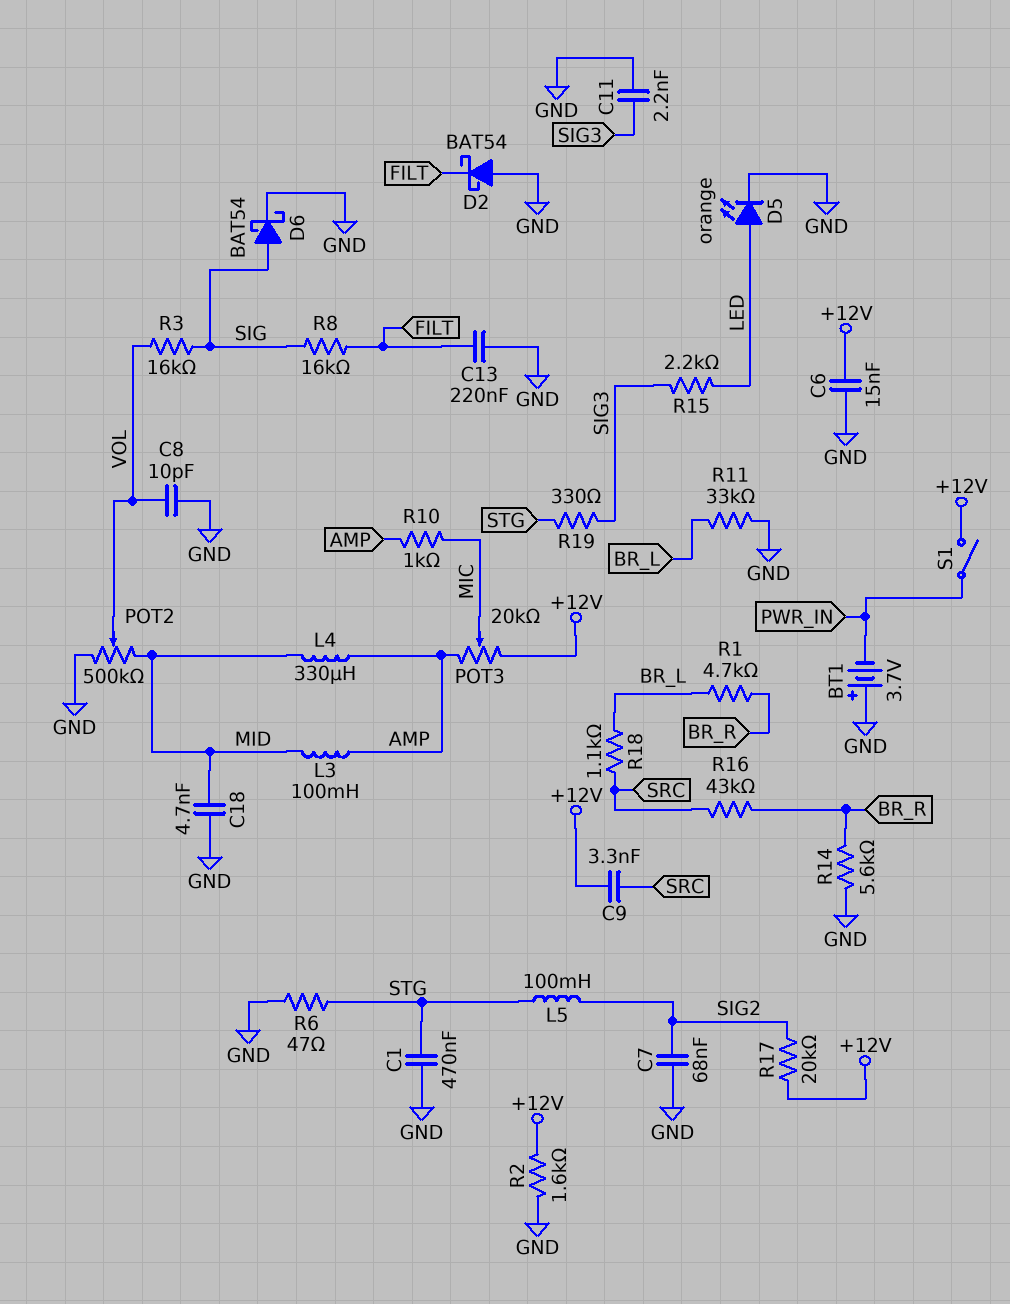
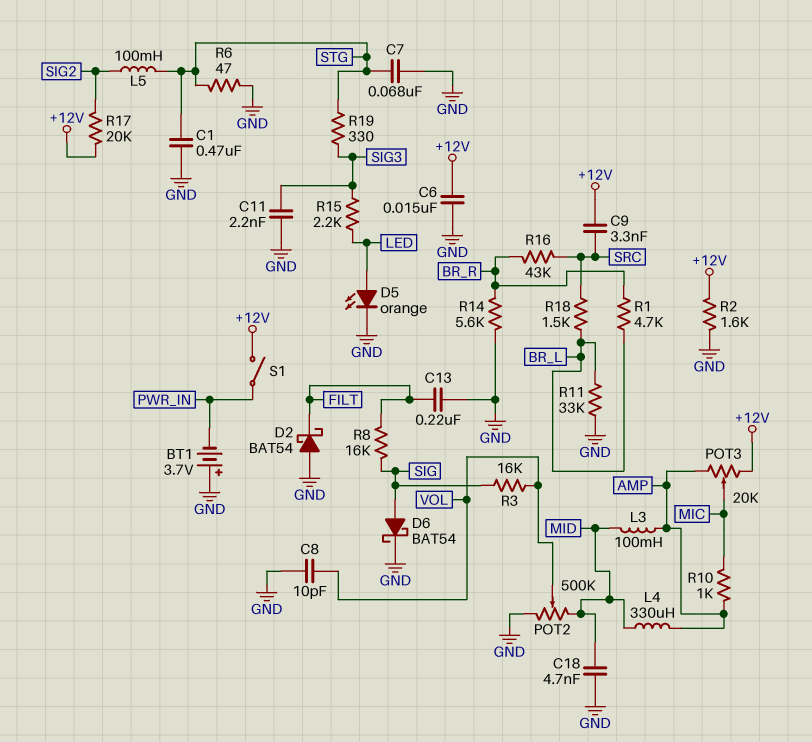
C7: 68nF (GND, SIG2) -> 68nF (GND, STG)
R18: 1.1k (BR_L, SRC) -> 1.5k (BR_L, SRC)

